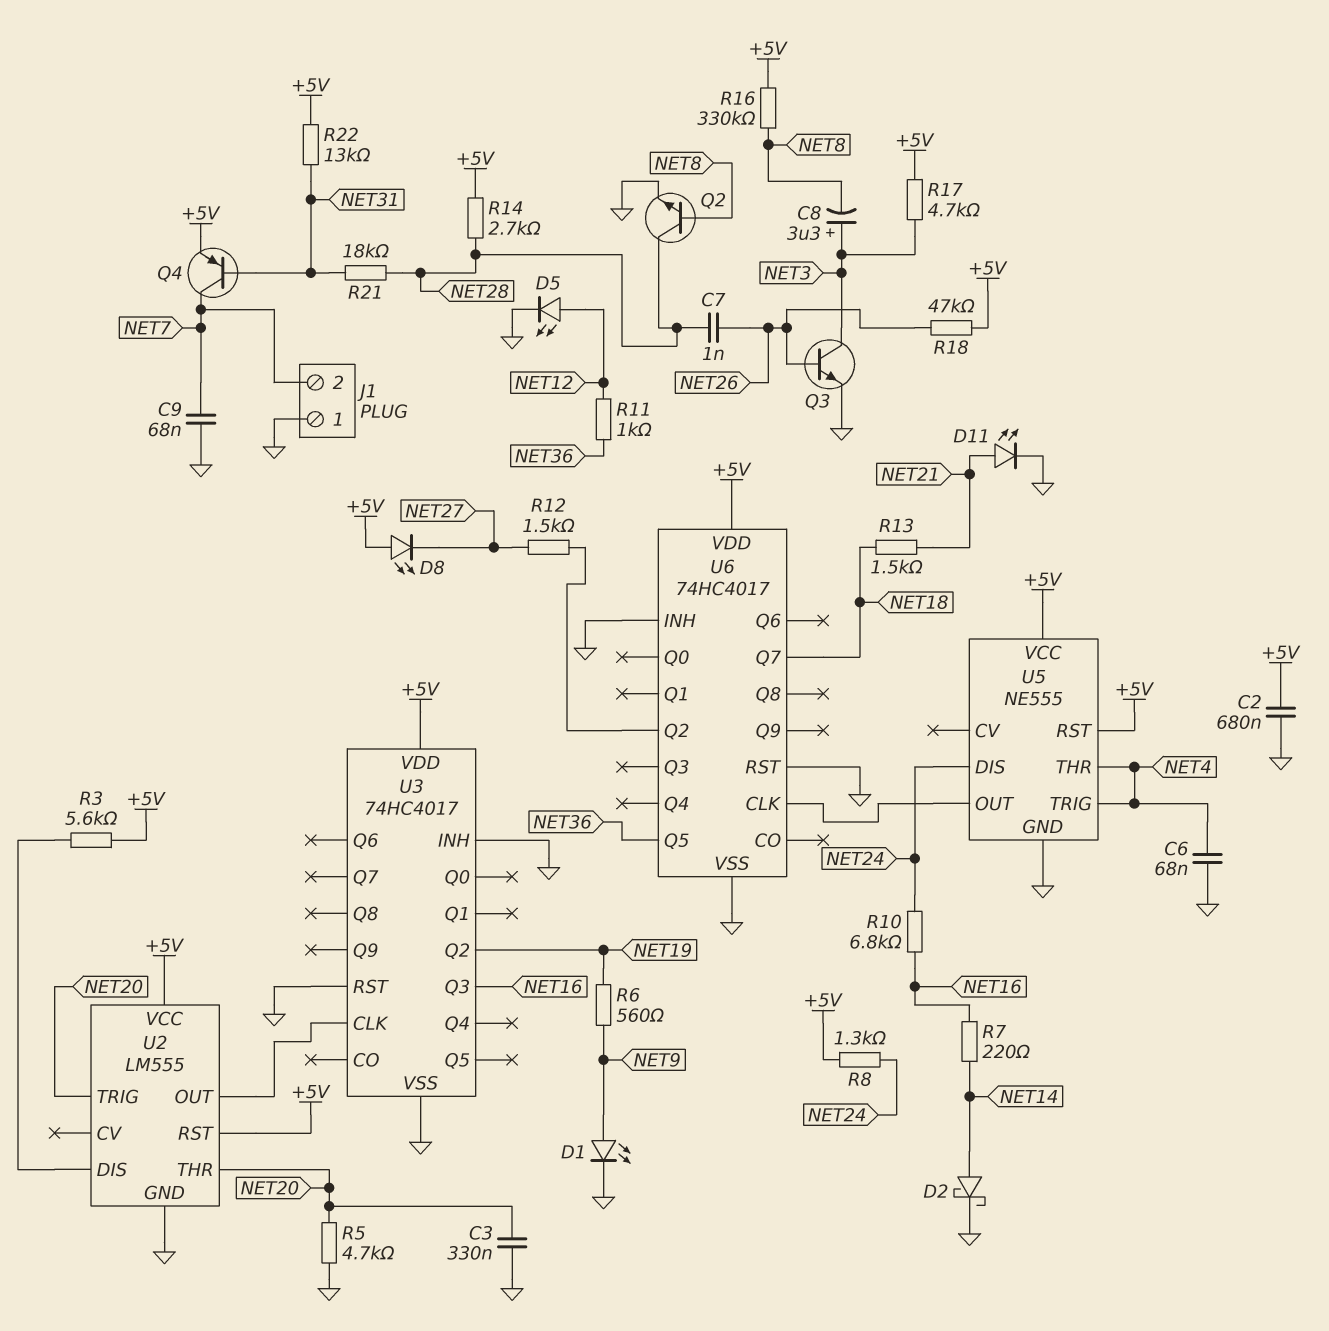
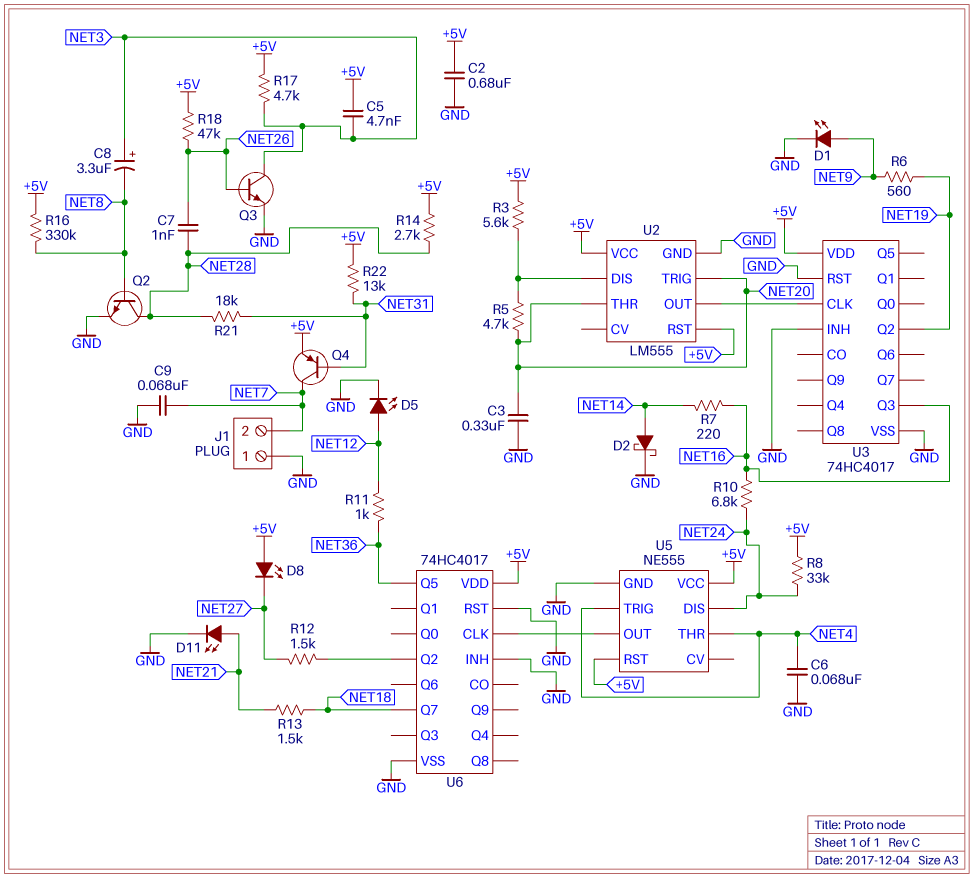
C5: none -> 4.7nF (+5V, NET3)
R5: 4.7k (GND, NET20) -> 4.7k (NET20, U2/DIS)
R8: 1.3k (+5V, NET24) -> 33k (+5V, NET24)

